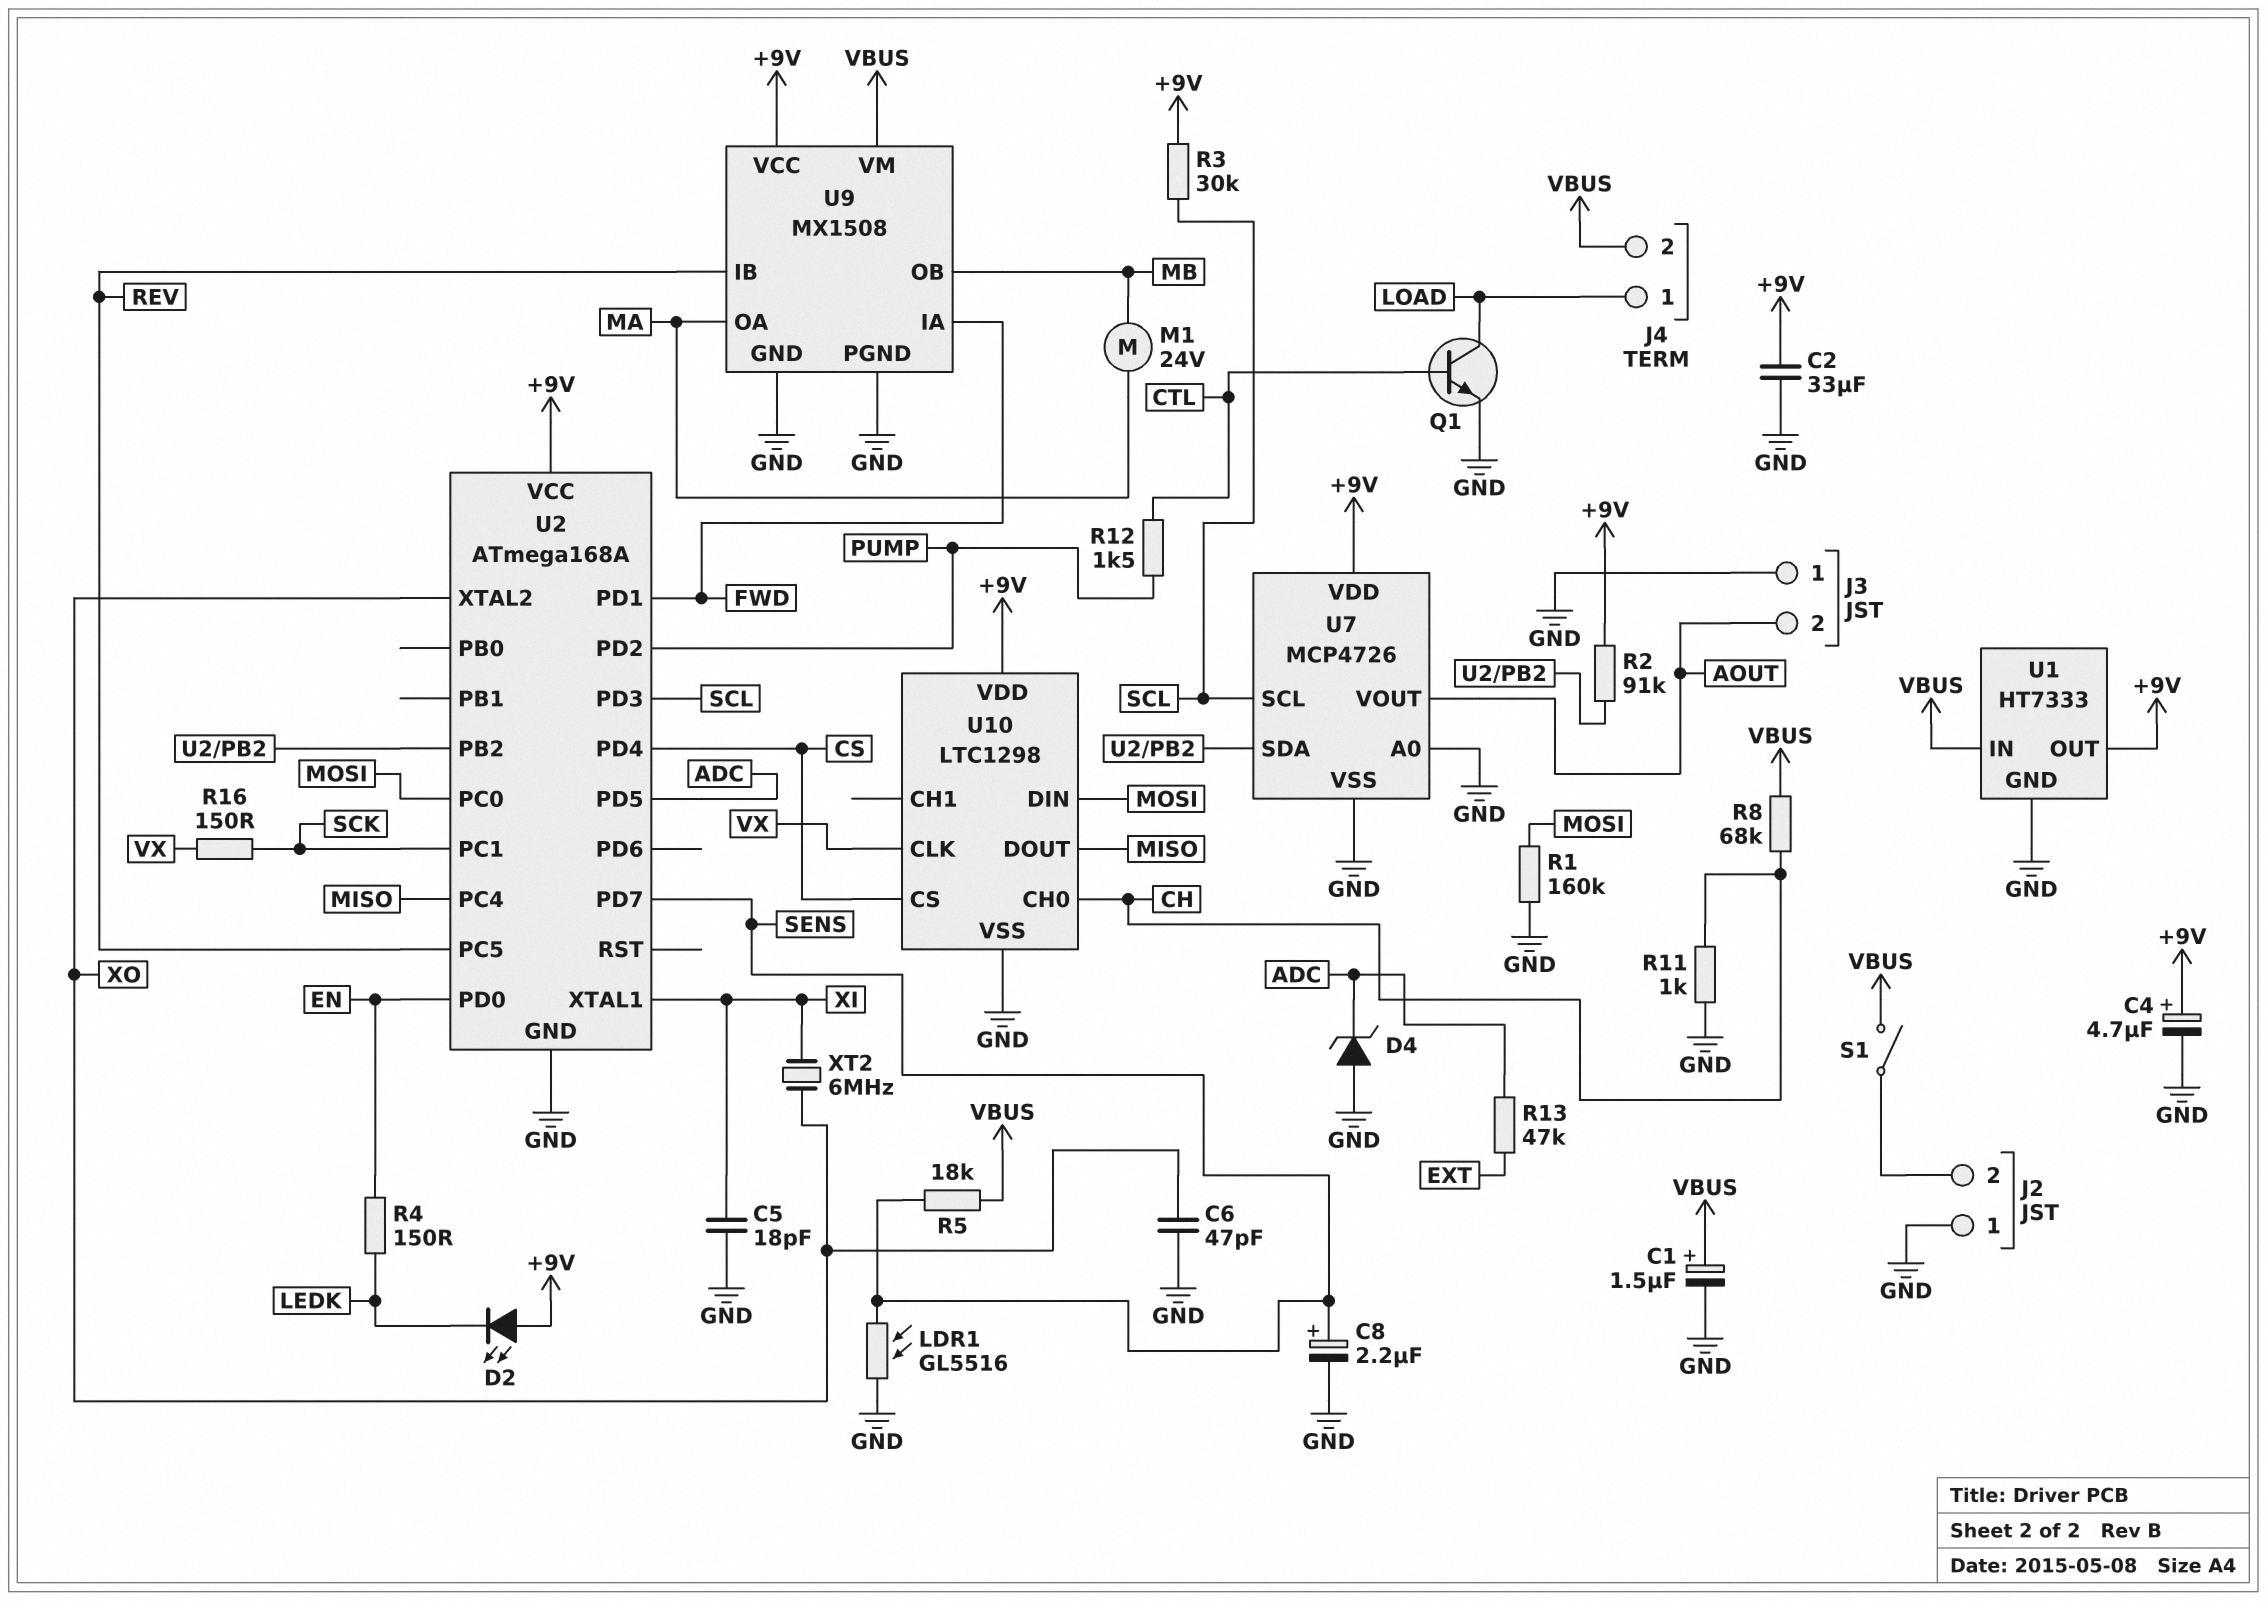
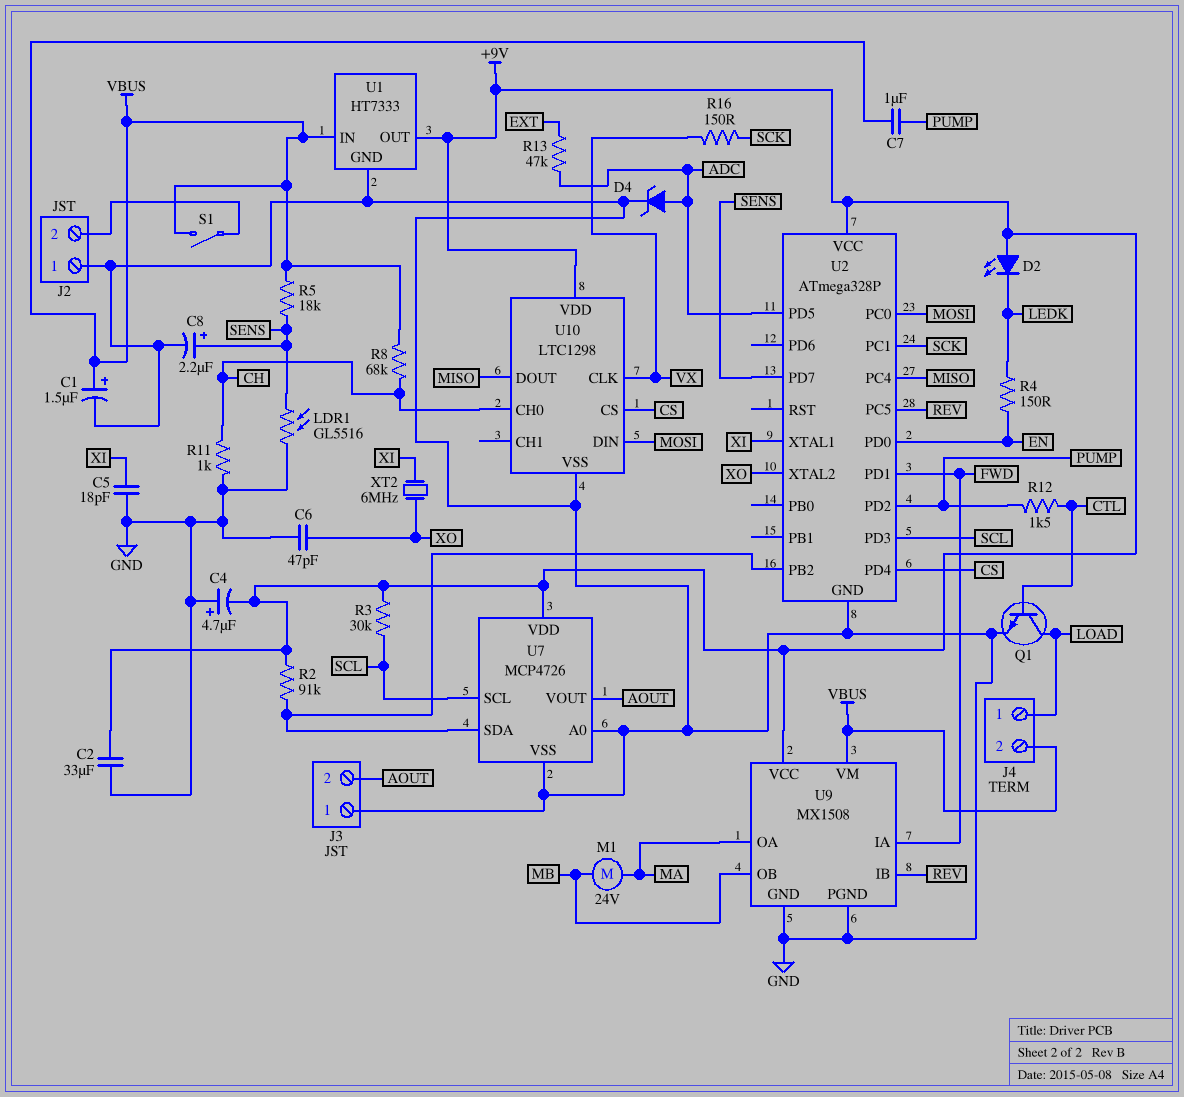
C4: 4.7uF (plus +9V, minus GND) -> 4.7uF (plus GND, minus +9V)
C7: none -> 1uF (PUMP, VBUS)
D4: zener (A GND, K ADC) -> zener (A ADC, K GND)
R1: 160k (GND, MOSI) -> none
U2: ATmega168A -> ATmega328P

